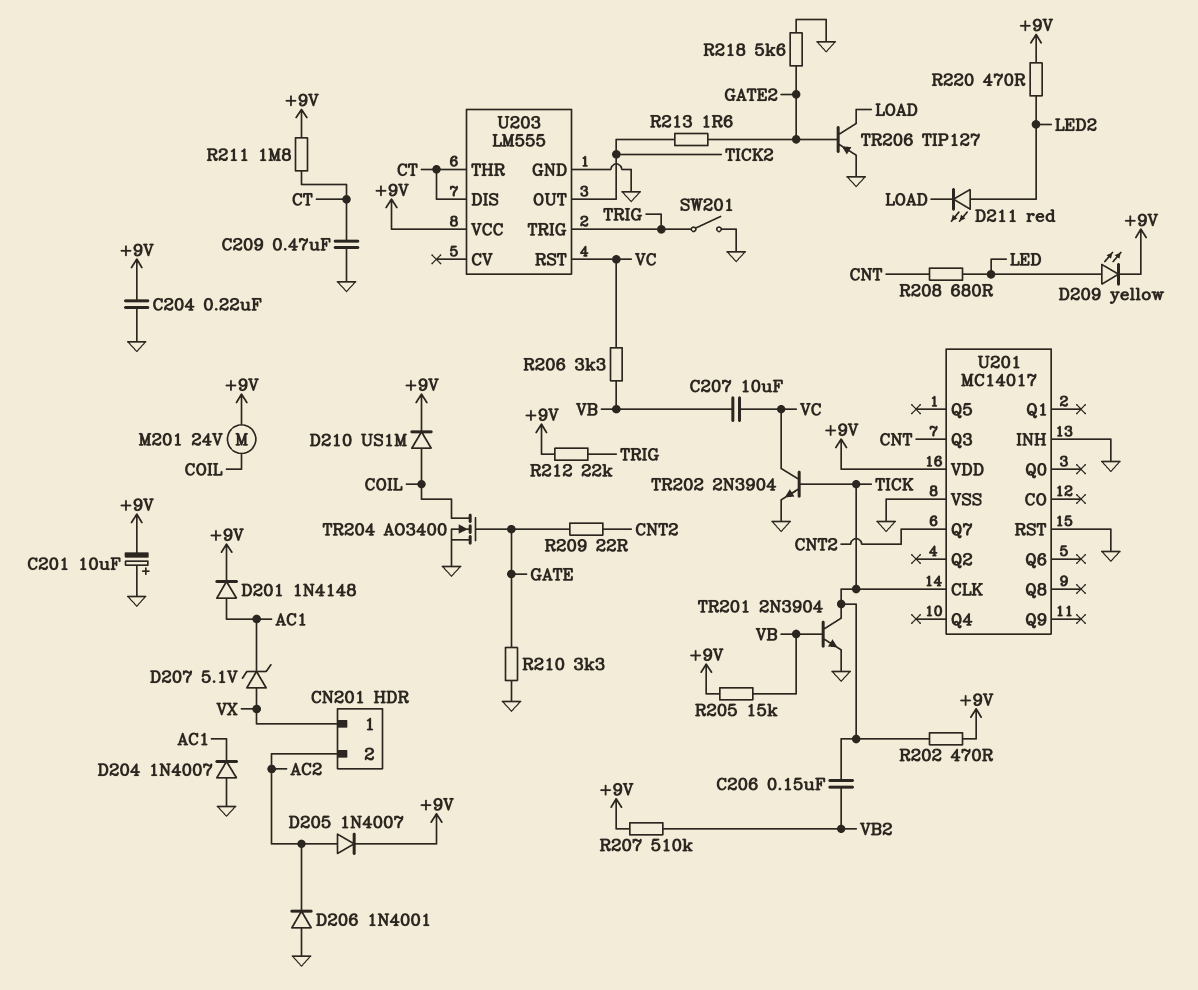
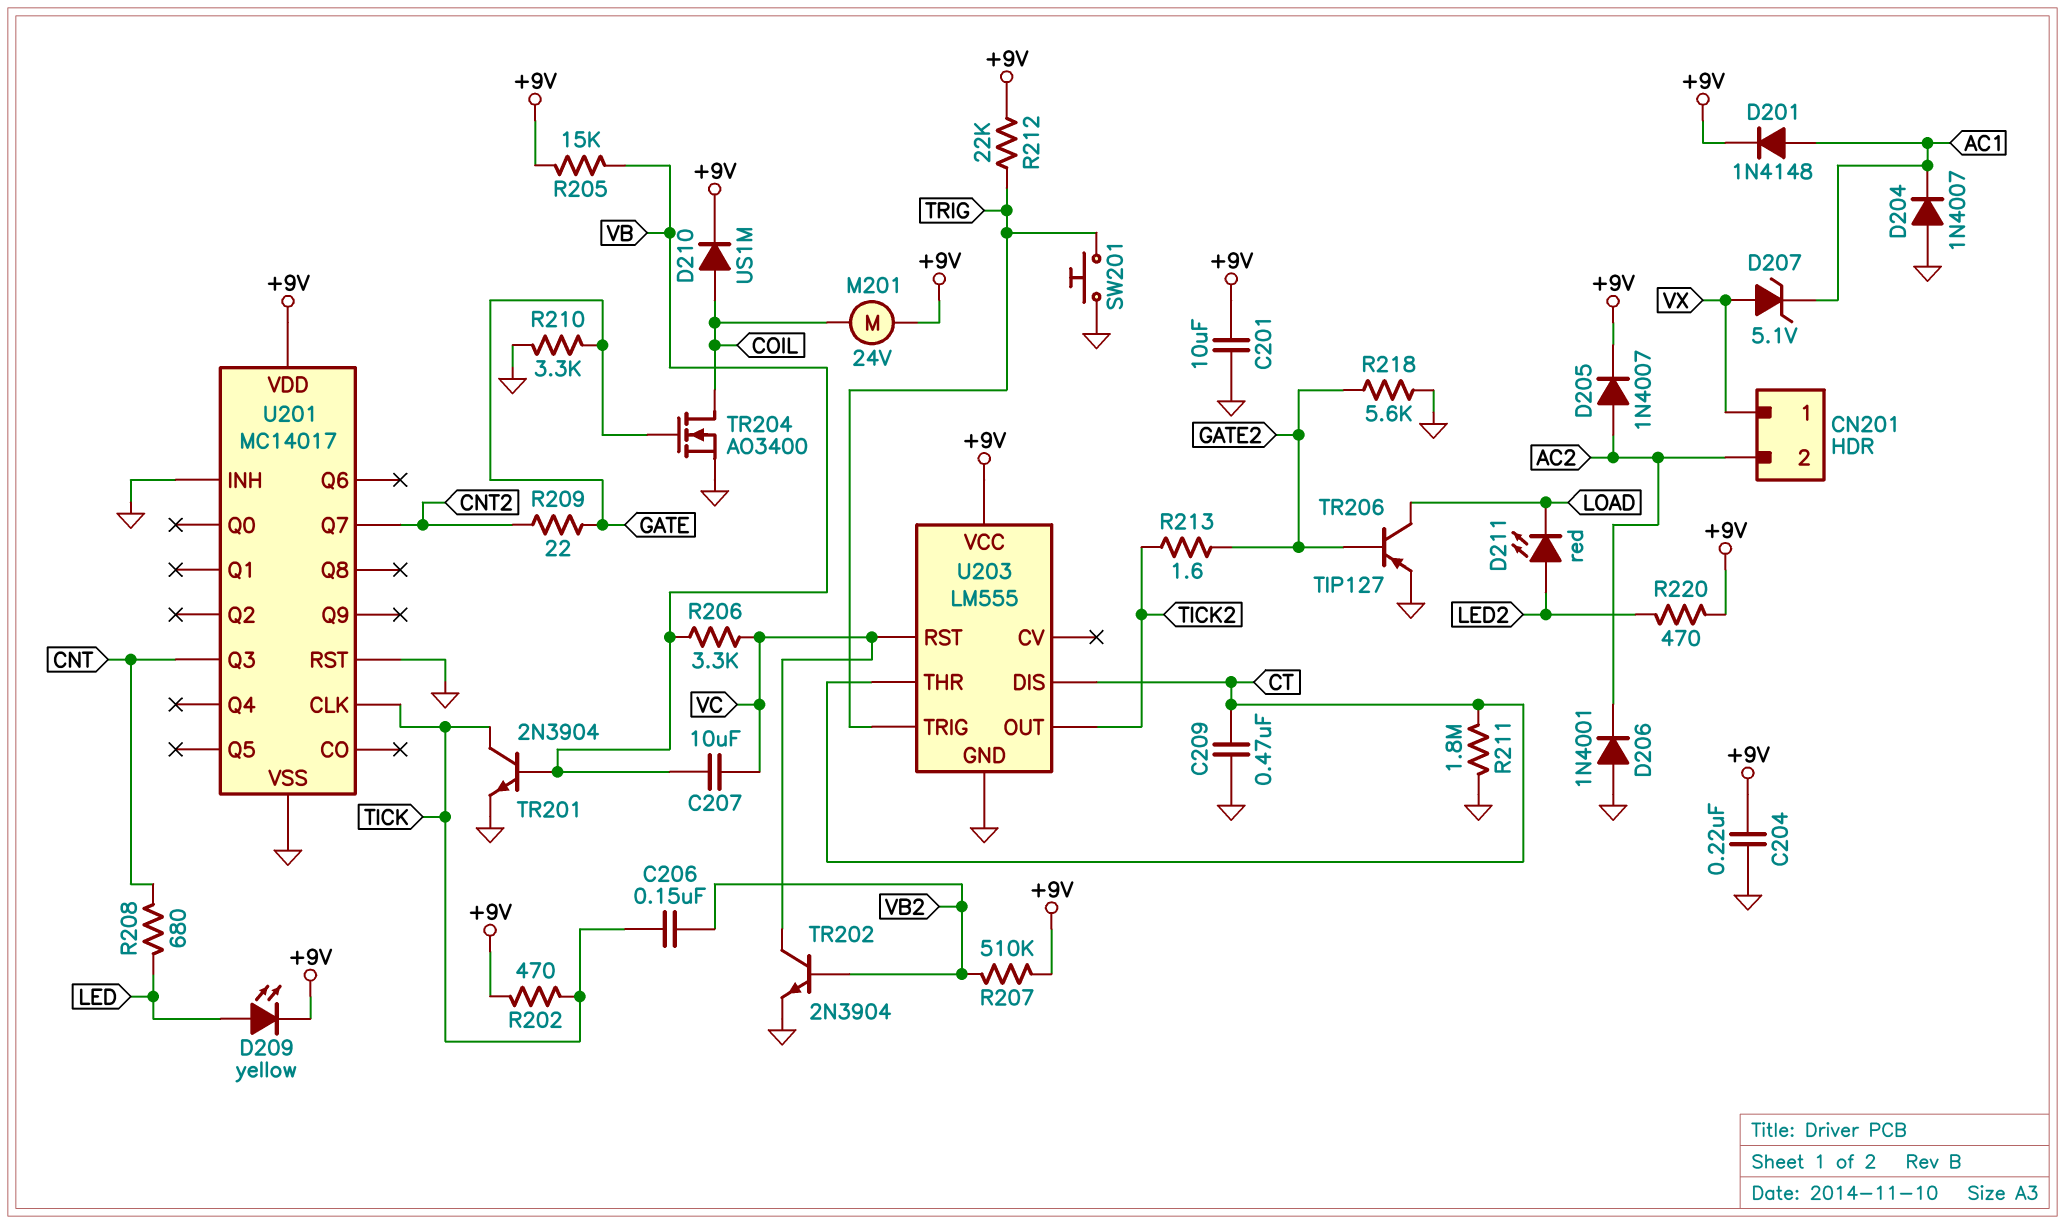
C201: 10uF (plus GND, minus +9V) -> 10uF (+9V, GND)
R211: 1.8M (+9V, CT) -> 1.8M (CT, GND)
SW201: switch (GND, TRIG) -> button (GND, TRIG)
TR202: NPN 2N3904 (B TICK, C VC, E GND) -> NPN 2N3904 (B VB2, C VC, E GND)

